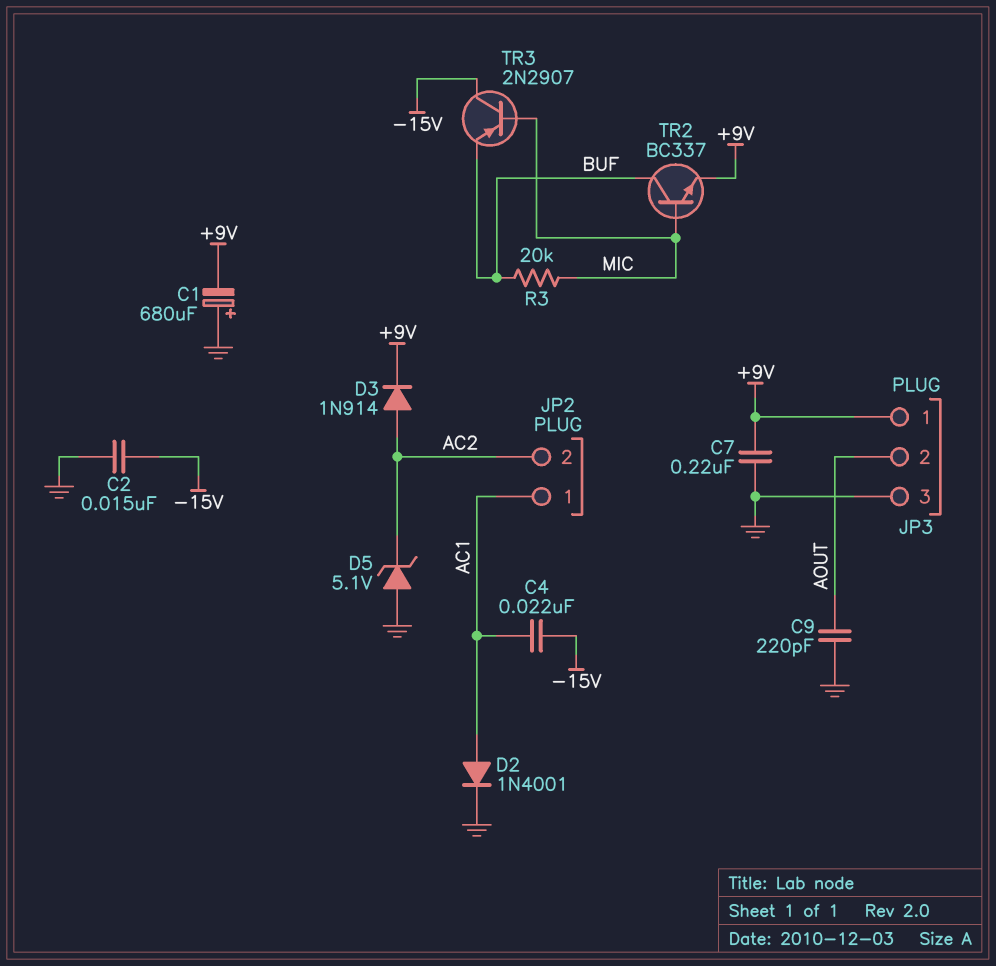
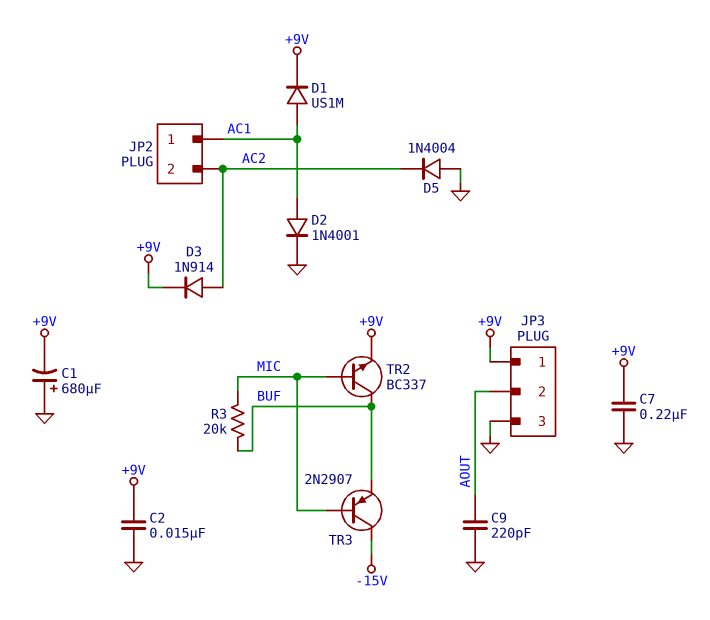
C2: 15nF (-15V, GND) -> 15nF (+9V, GND)
C4: 22nF (-15V, AC1) -> none
D1: none -> diode US1M (A AC1, K +9V)
D5: zener 5.1V (A GND, K AC2) -> diode 1N4004 (A GND, K AC2)

